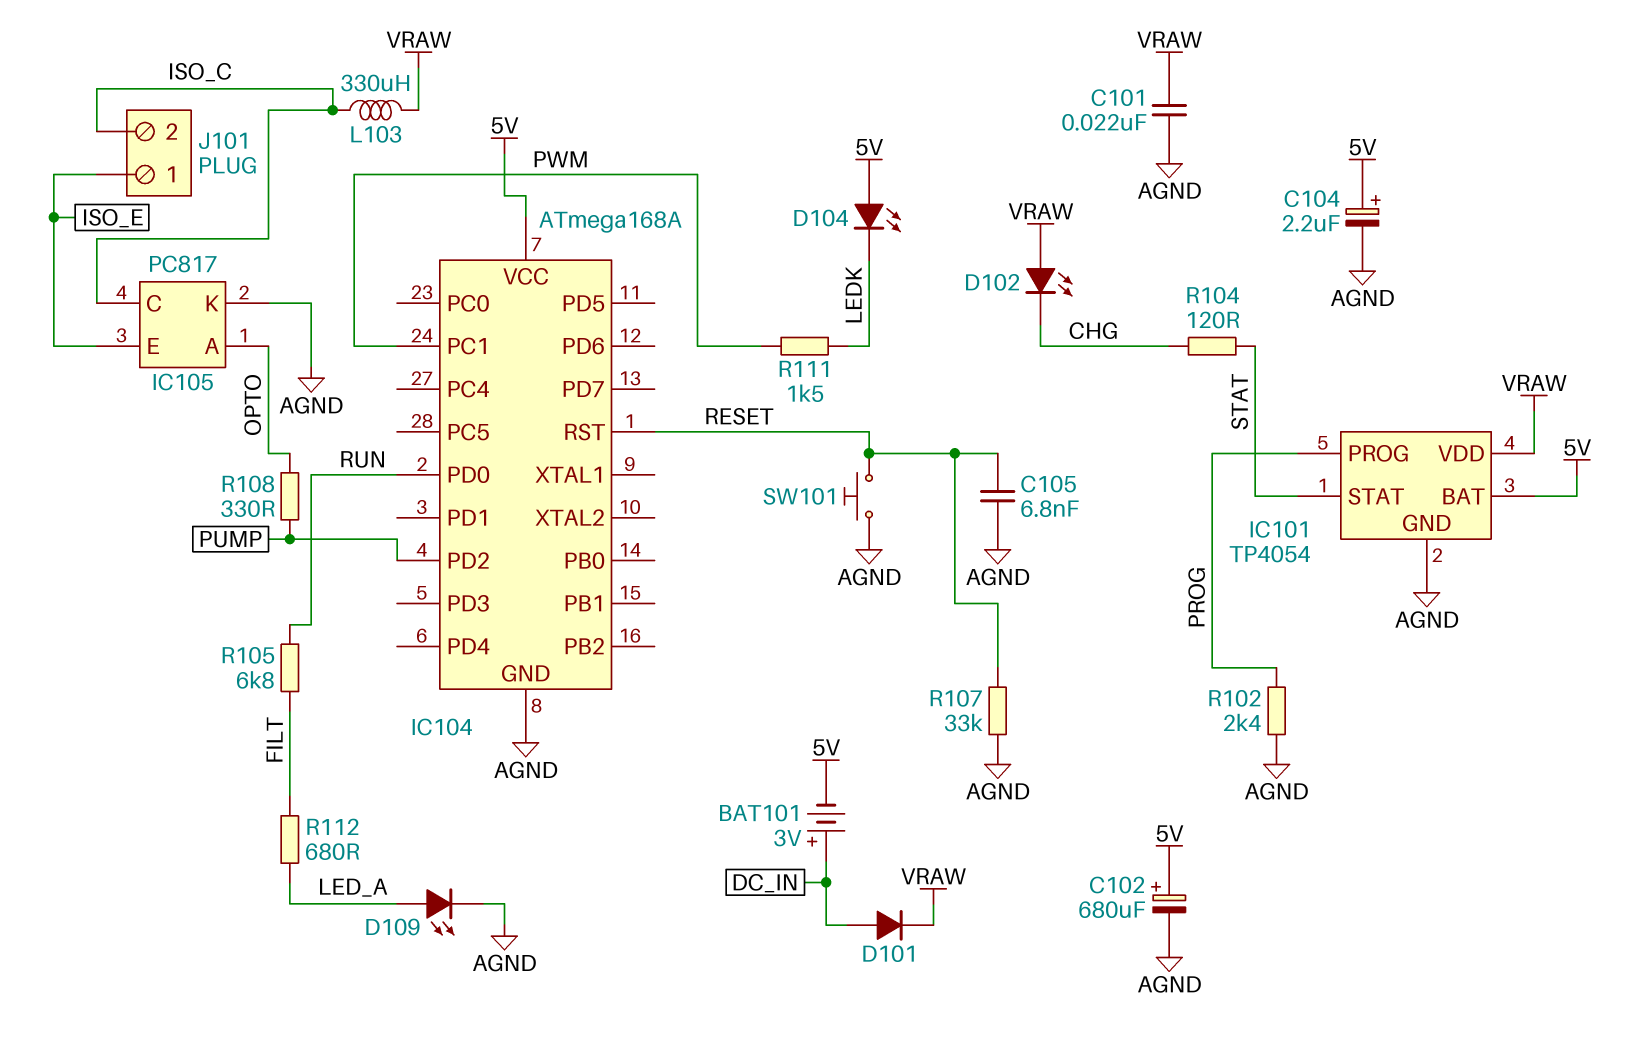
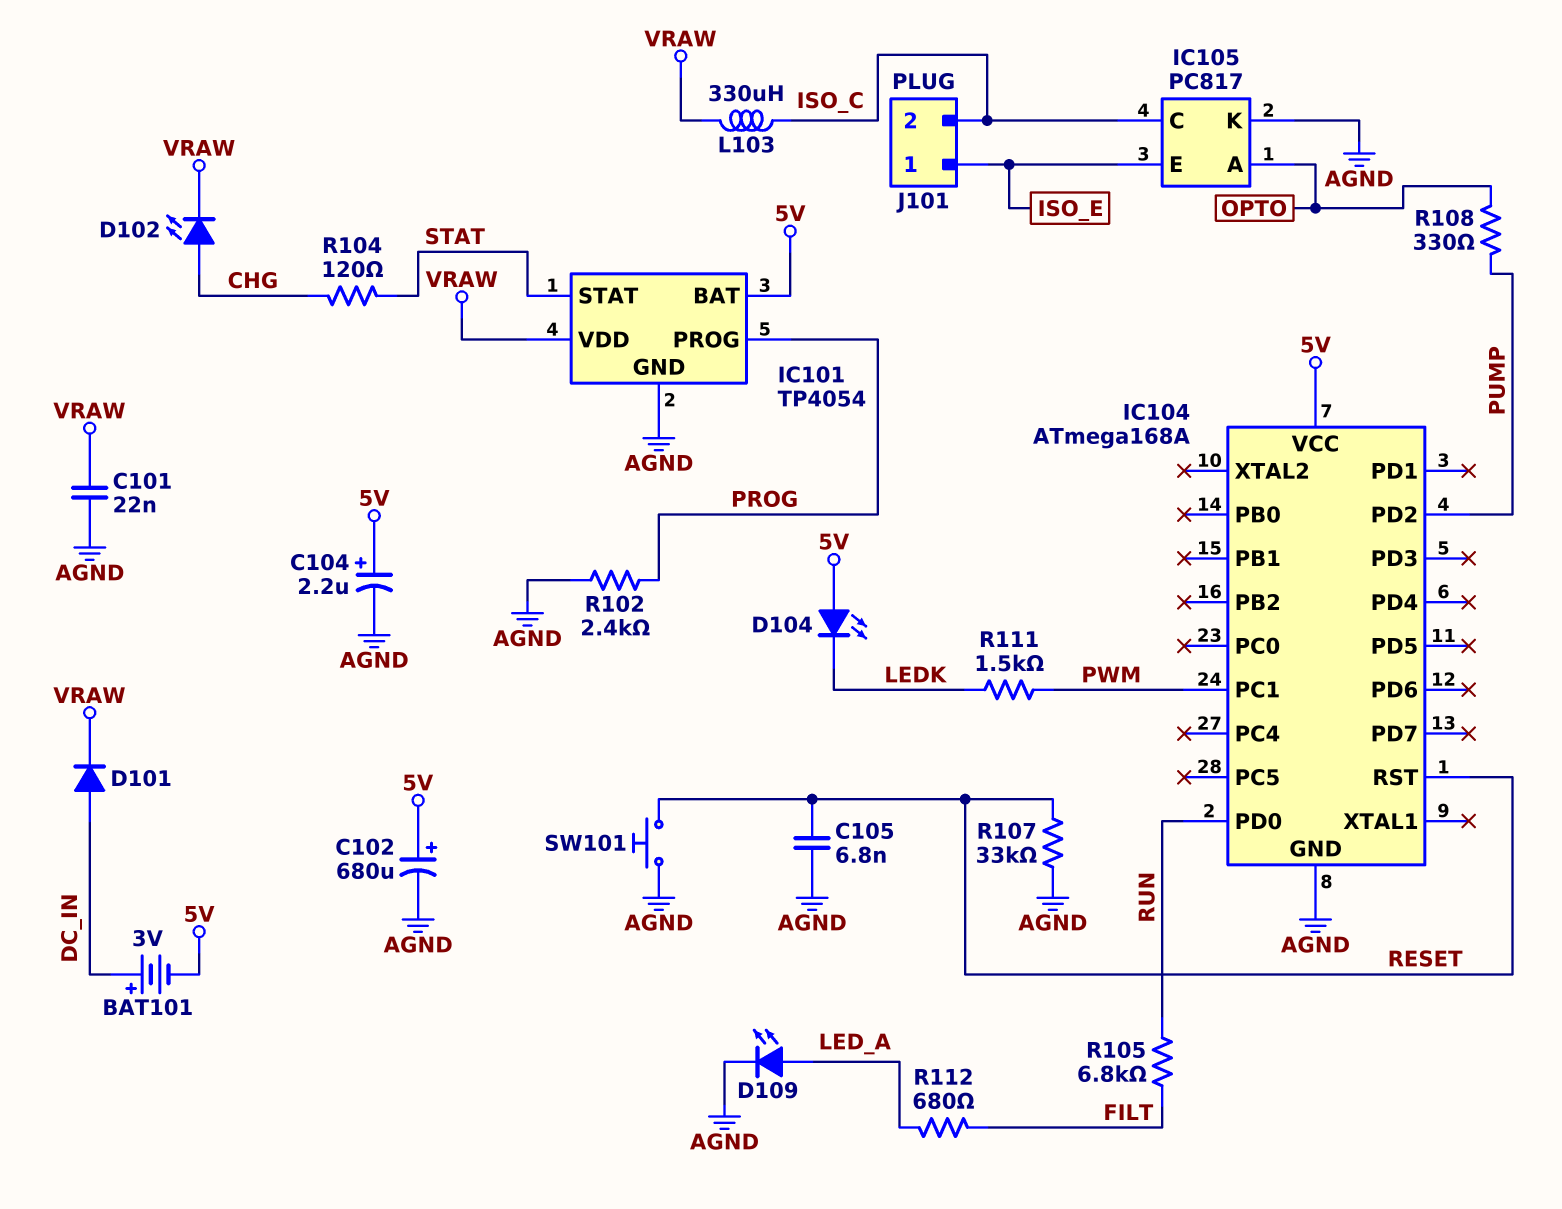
D102: LED (A VRAW, K CHG) -> LED (A CHG, K VRAW)

